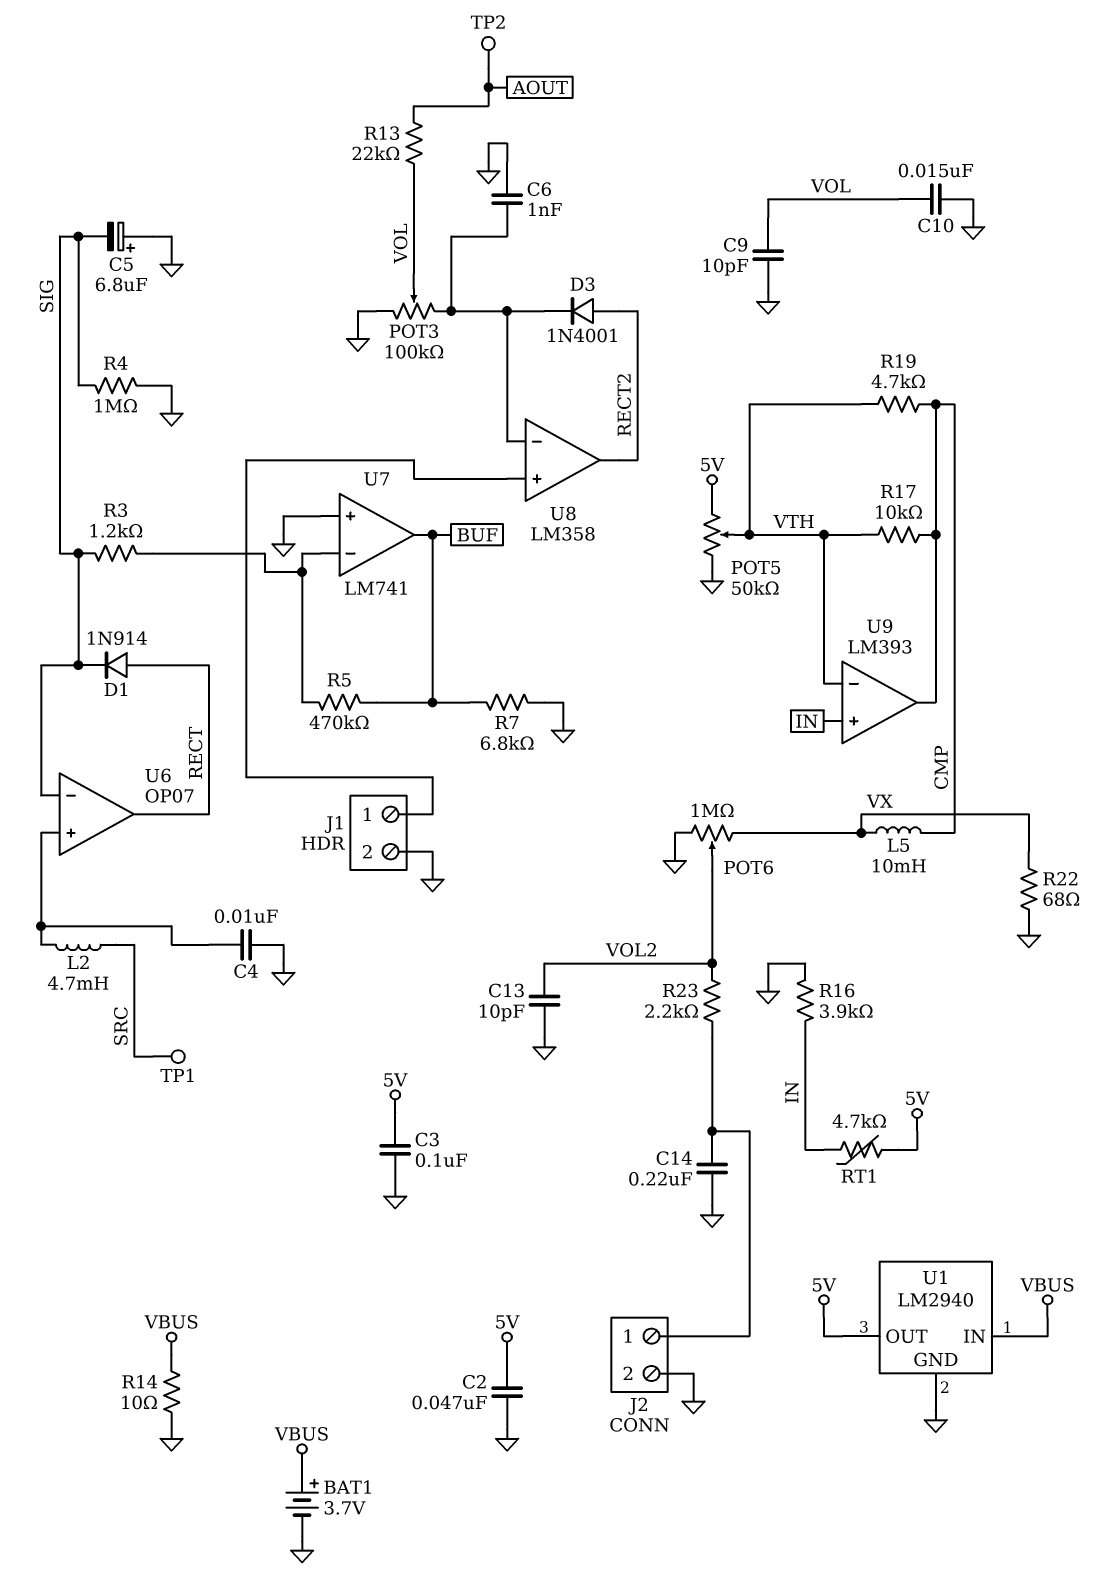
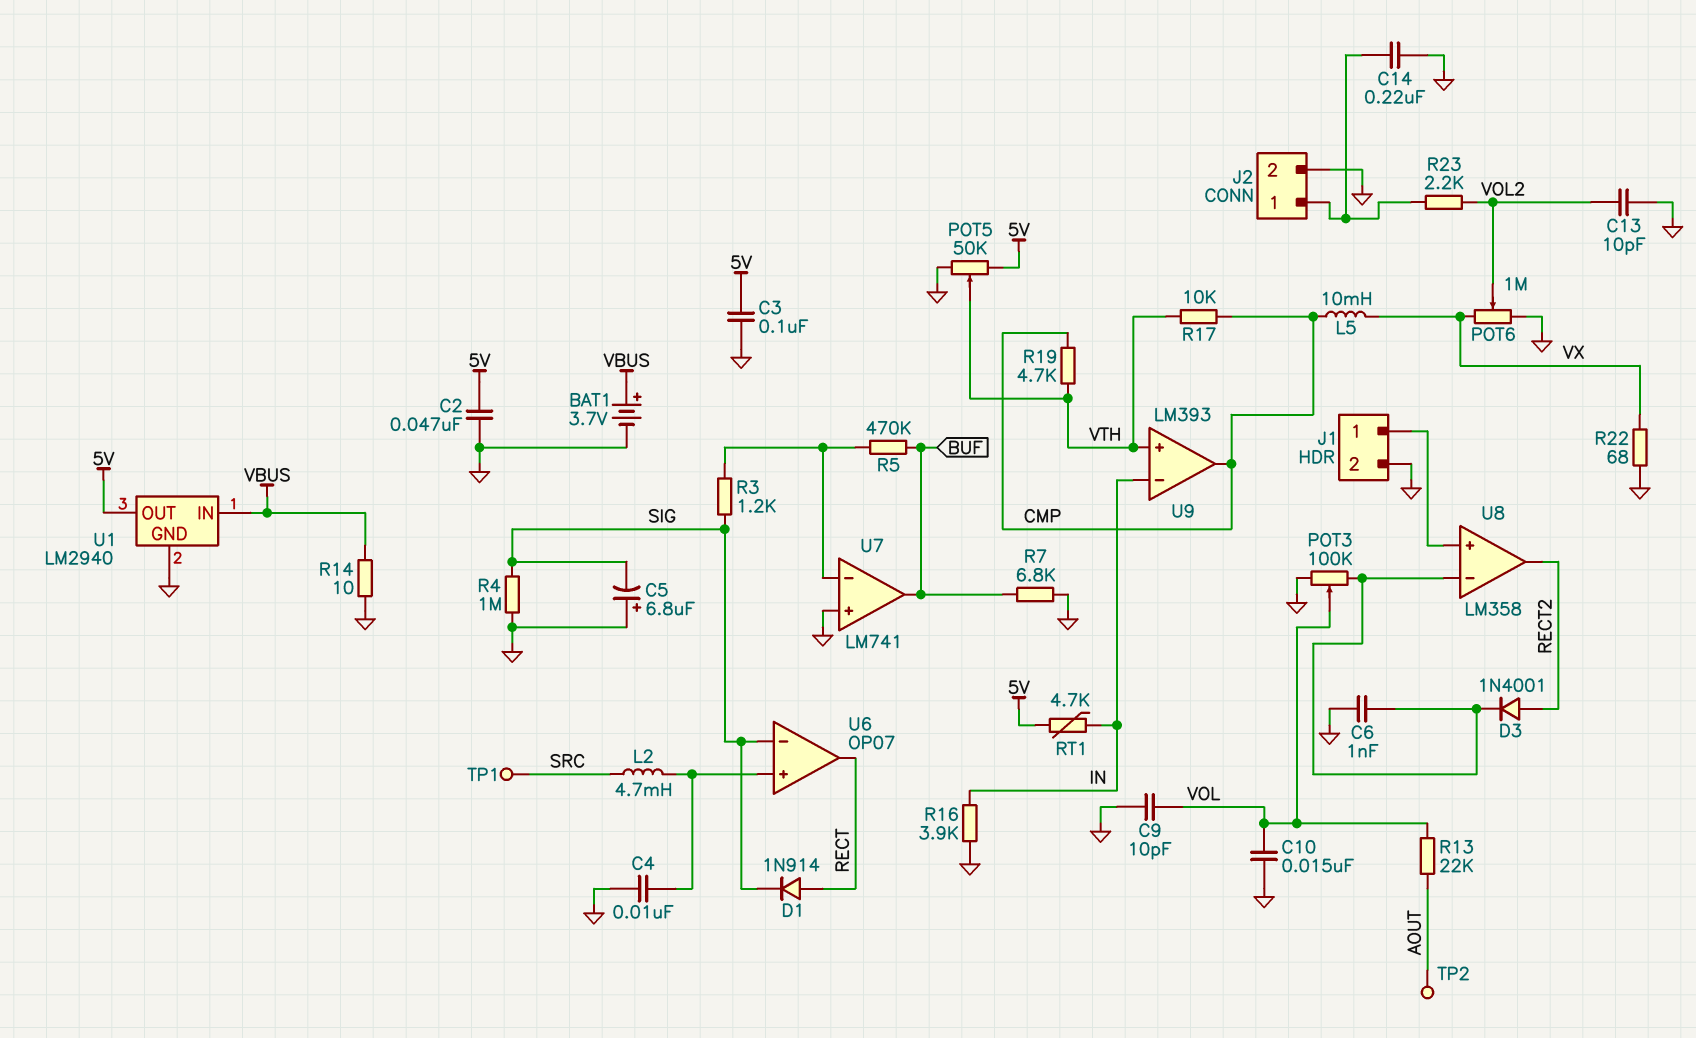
U9 pin in+: IN -> VTH
U9 pin in-: VTH -> IN

